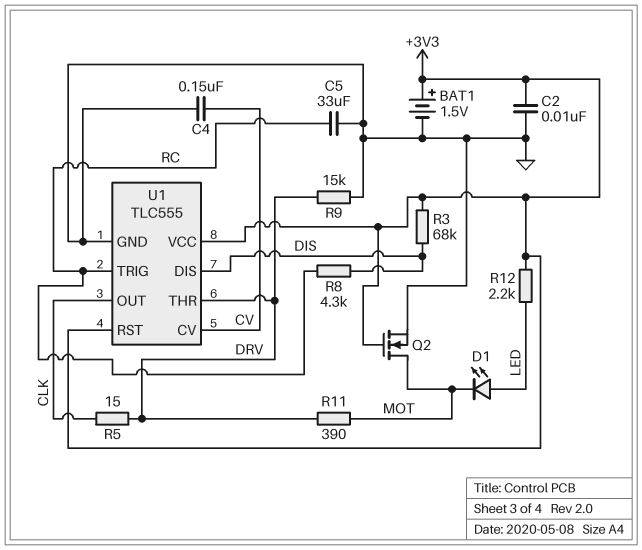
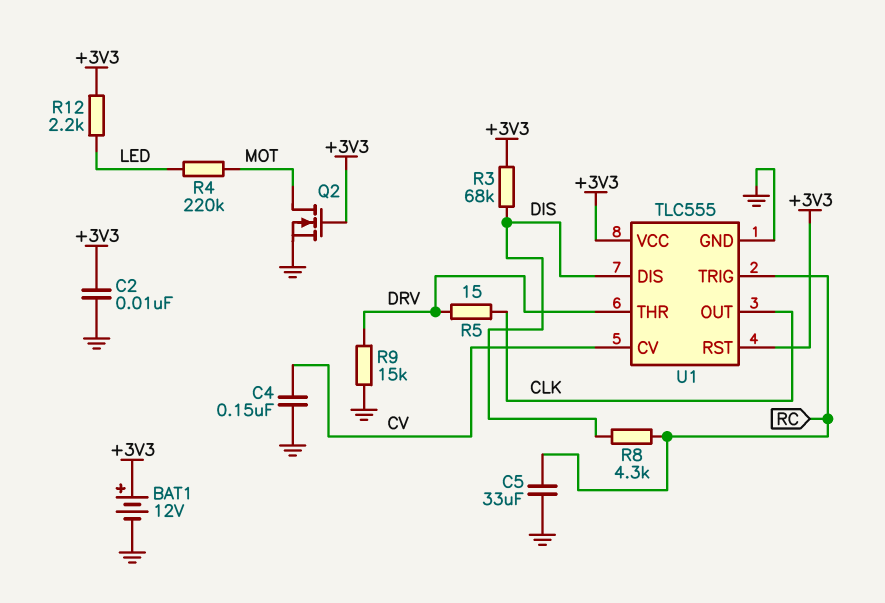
BAT1: 1.5V (plus +3V3, minus GND) -> 12V (plus +3V3, minus GND)
D1: LED (A LED, K MOT) -> none
R4: none -> 220k (LED, MOT)
R11: 390 (DRV, MOT) -> none

